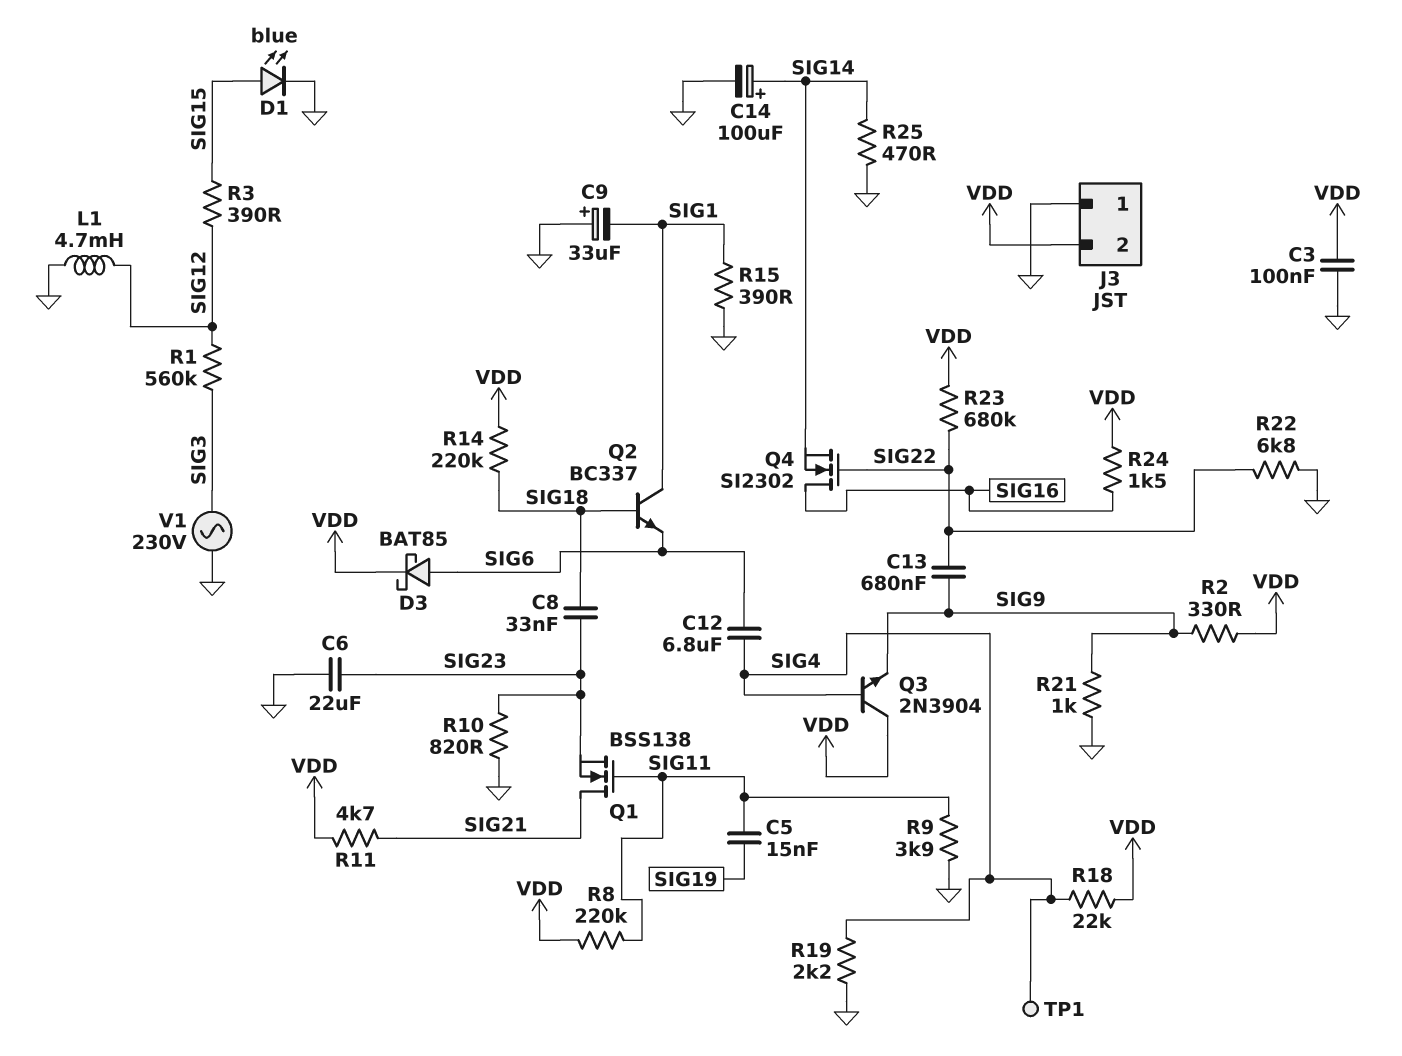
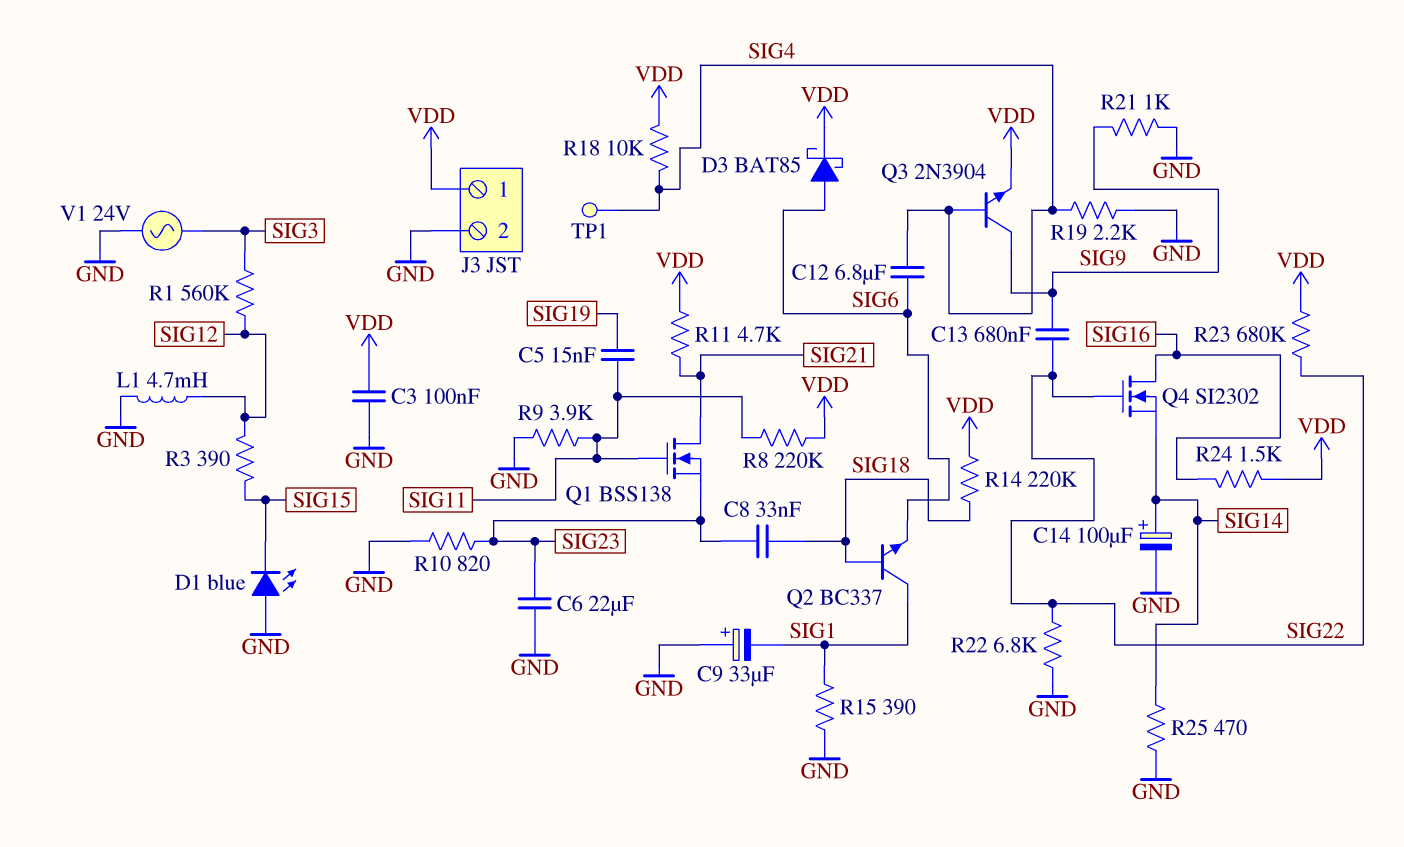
D1: LED blue (A SIG15, K GND) -> LED blue (A GND, K SIG15)
J3 pin 1: GND -> VDD
J3 pin 2: VDD -> GND
Q3: NPN 2N3904 (B SIG4, C VDD, E SIG9) -> NPN 2N3904 (B SIG4, C SIG9, E VDD)
R2: 330 (SIG9, VDD) -> none
R18: 22k (SIG4, VDD) -> 10k (SIG4, VDD)
V1: AC 230V (GND, SIG3) -> AC 24V (GND, SIG3)

